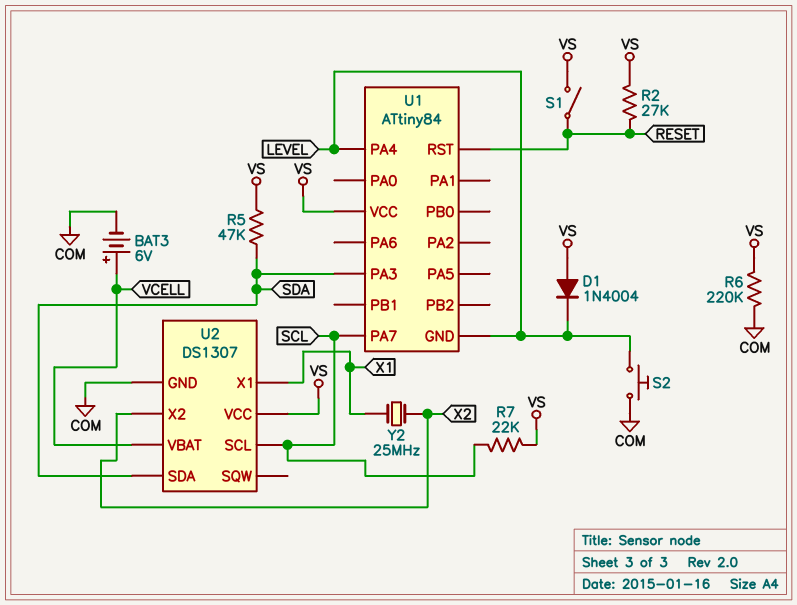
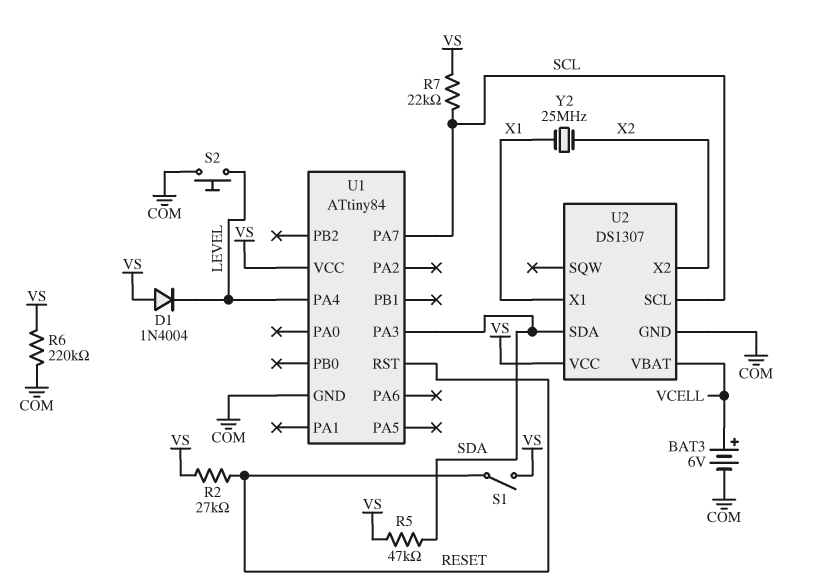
U1 pin GND: LEVEL -> COM

